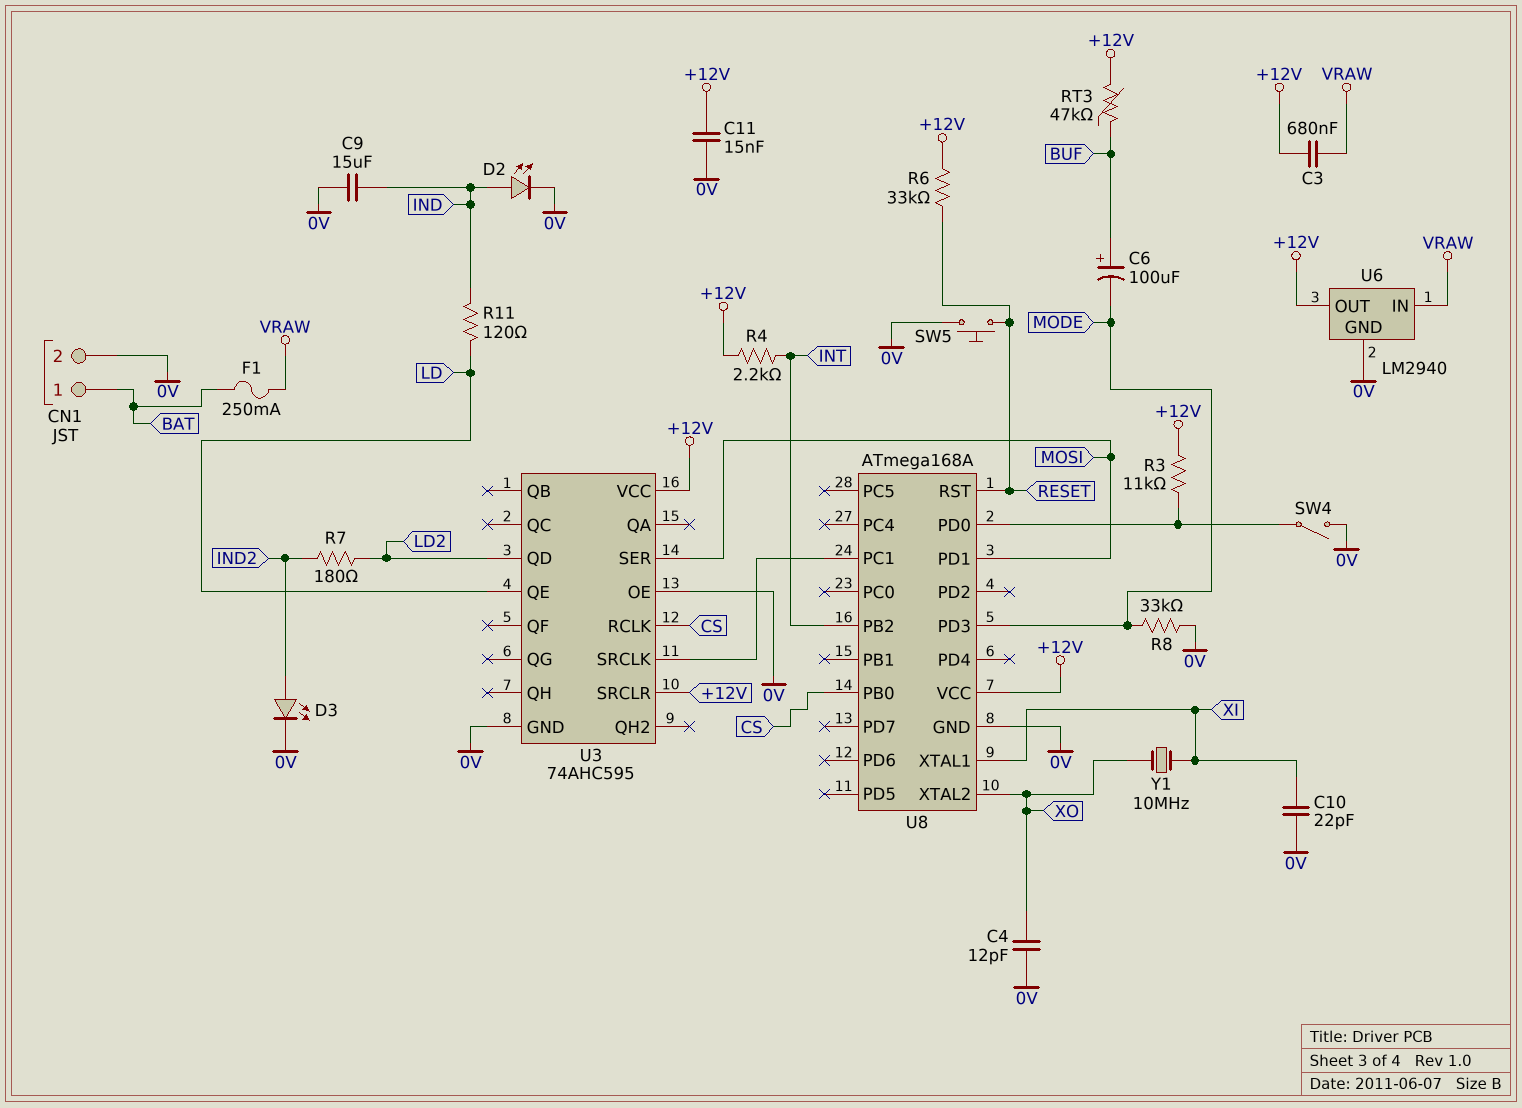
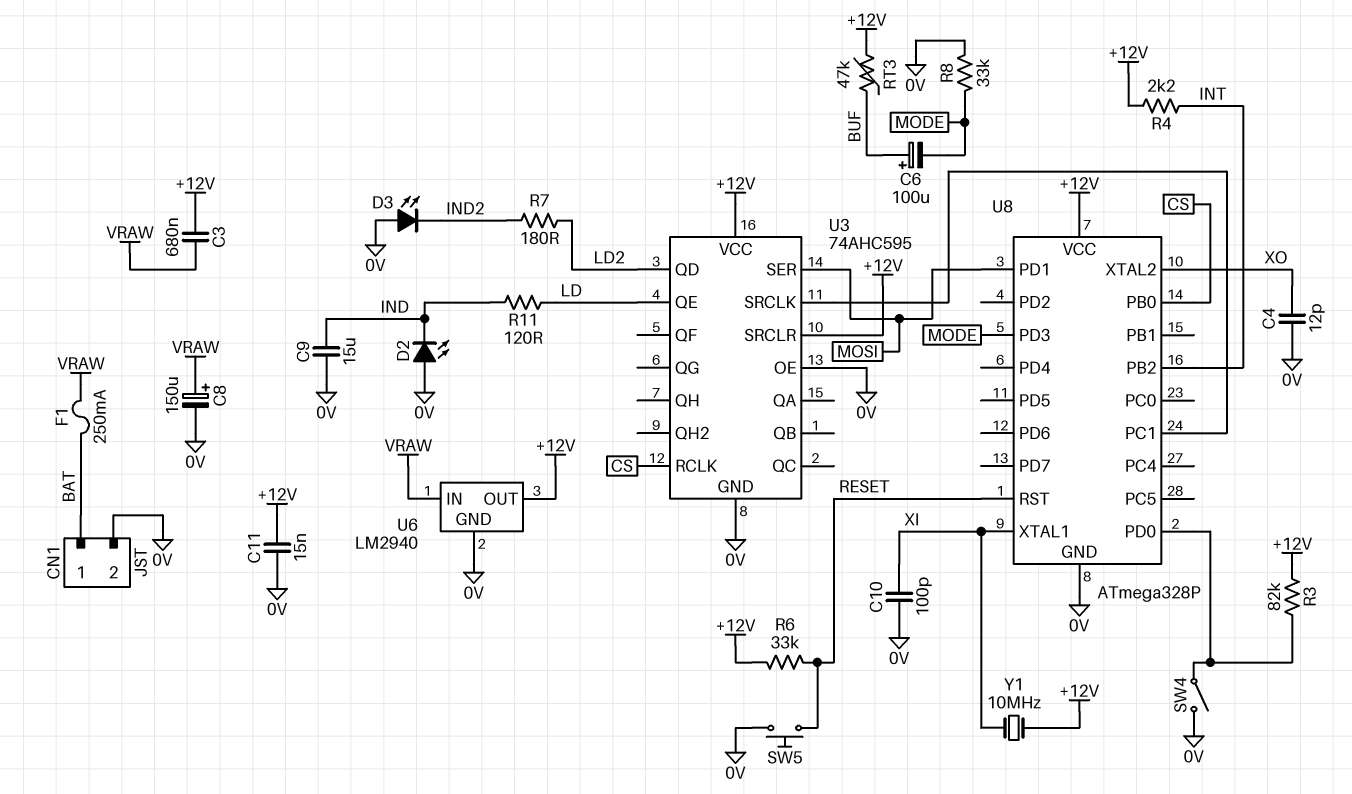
C8: none -> 150uF (plus VRAW, minus 0V)
C10: 22pF (0V, XI) -> 100pF (0V, XI)
D2: LED (A IND, K 0V) -> LED (A 0V, K IND)
D3: LED (A IND2, K 0V) -> LED (A 0V, K IND2)
R3: 11k (+12V, U8/PD0) -> 82k (+12V, U8/PD0)
U8: ATmega168A -> ATmega328P
Y1: 10MHz (XI, XO) -> 10MHz (+12V, XI)

